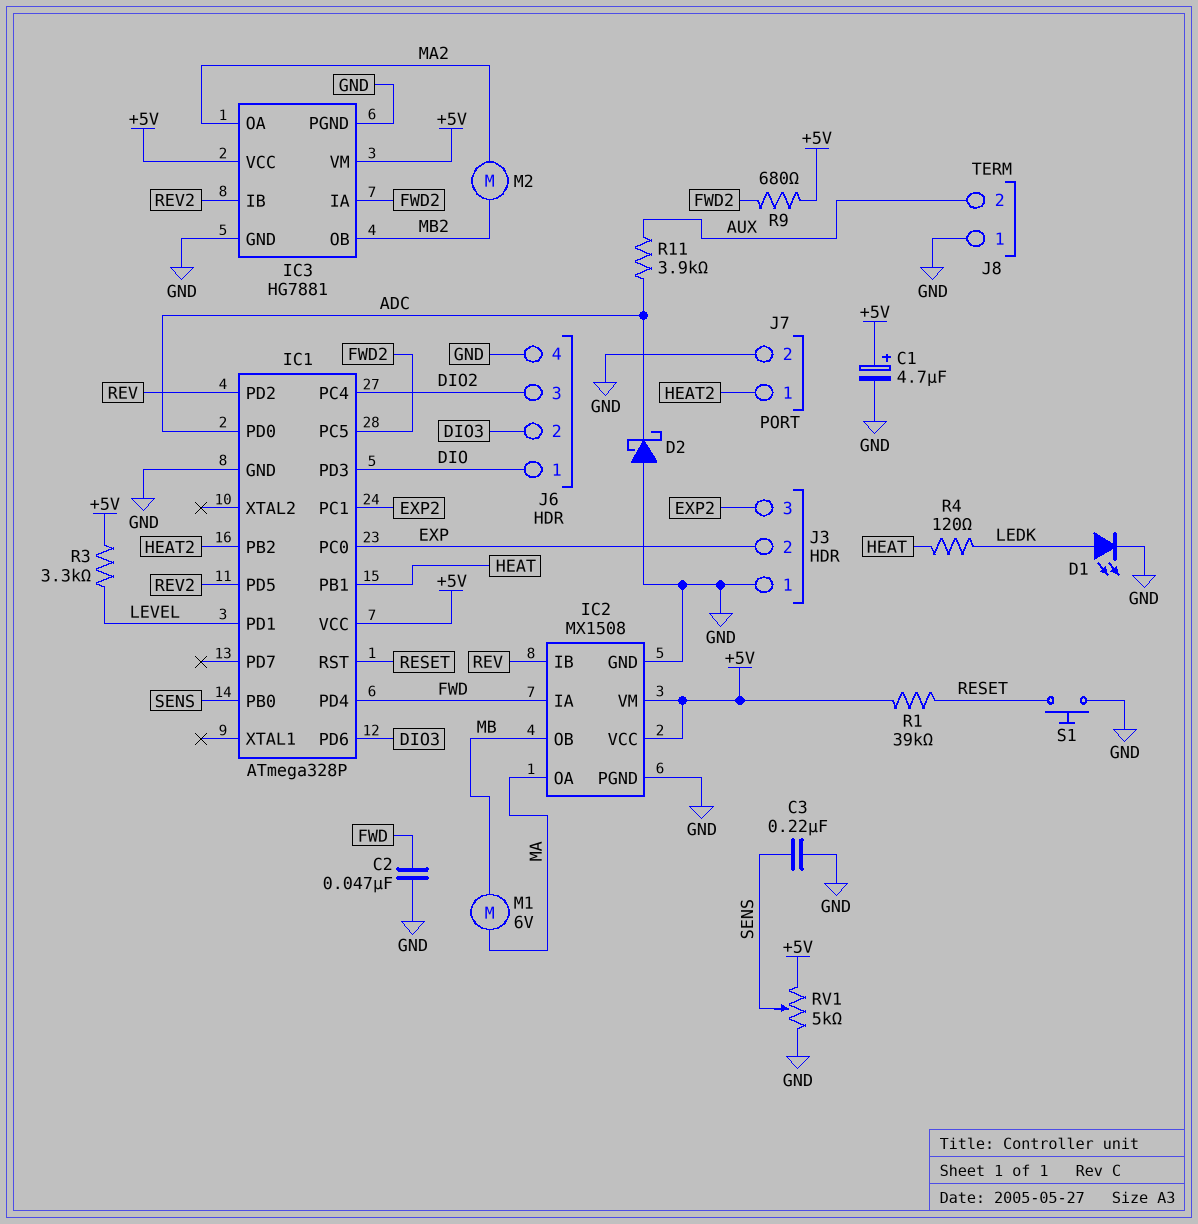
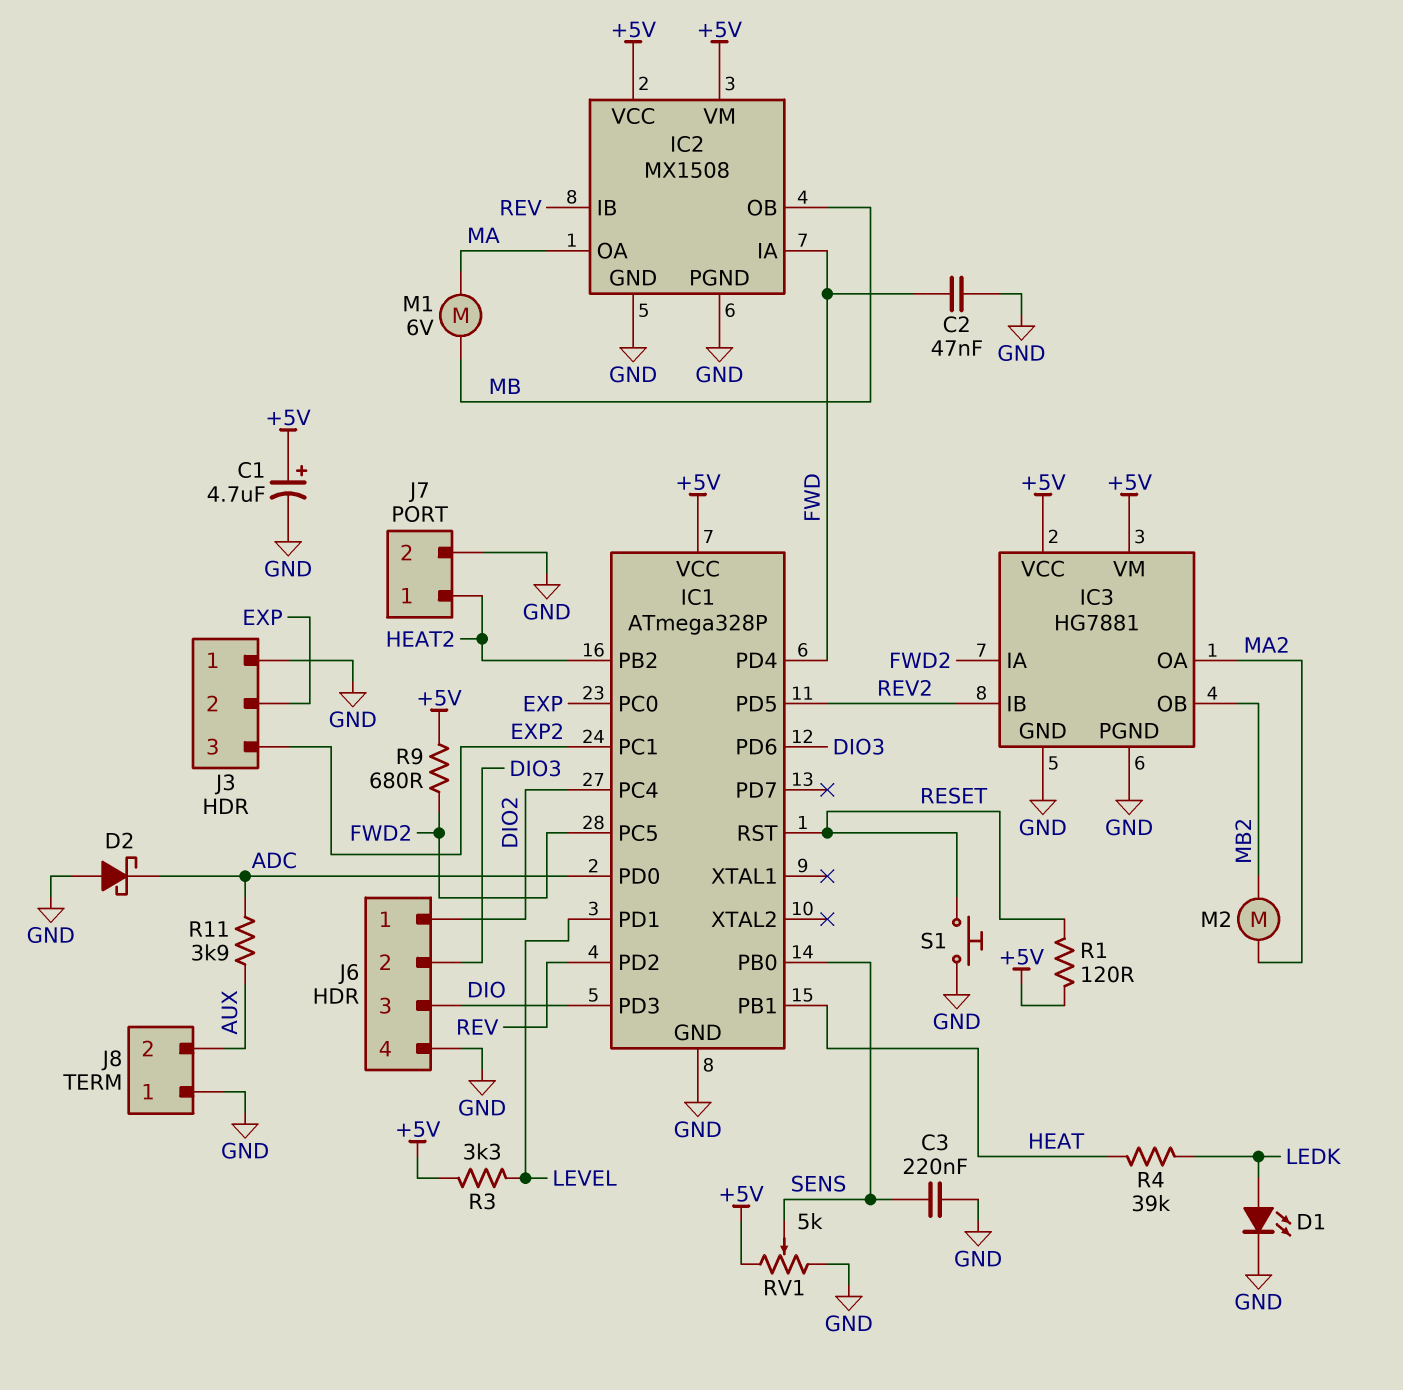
J6 pin 1: DIO -> DIO2
J6 pin 3: DIO2 -> DIO
R1: 39k (+5V, RESET) -> 120 (+5V, RESET)
R4: 120 (HEAT, LEDK) -> 39k (HEAT, LEDK)

